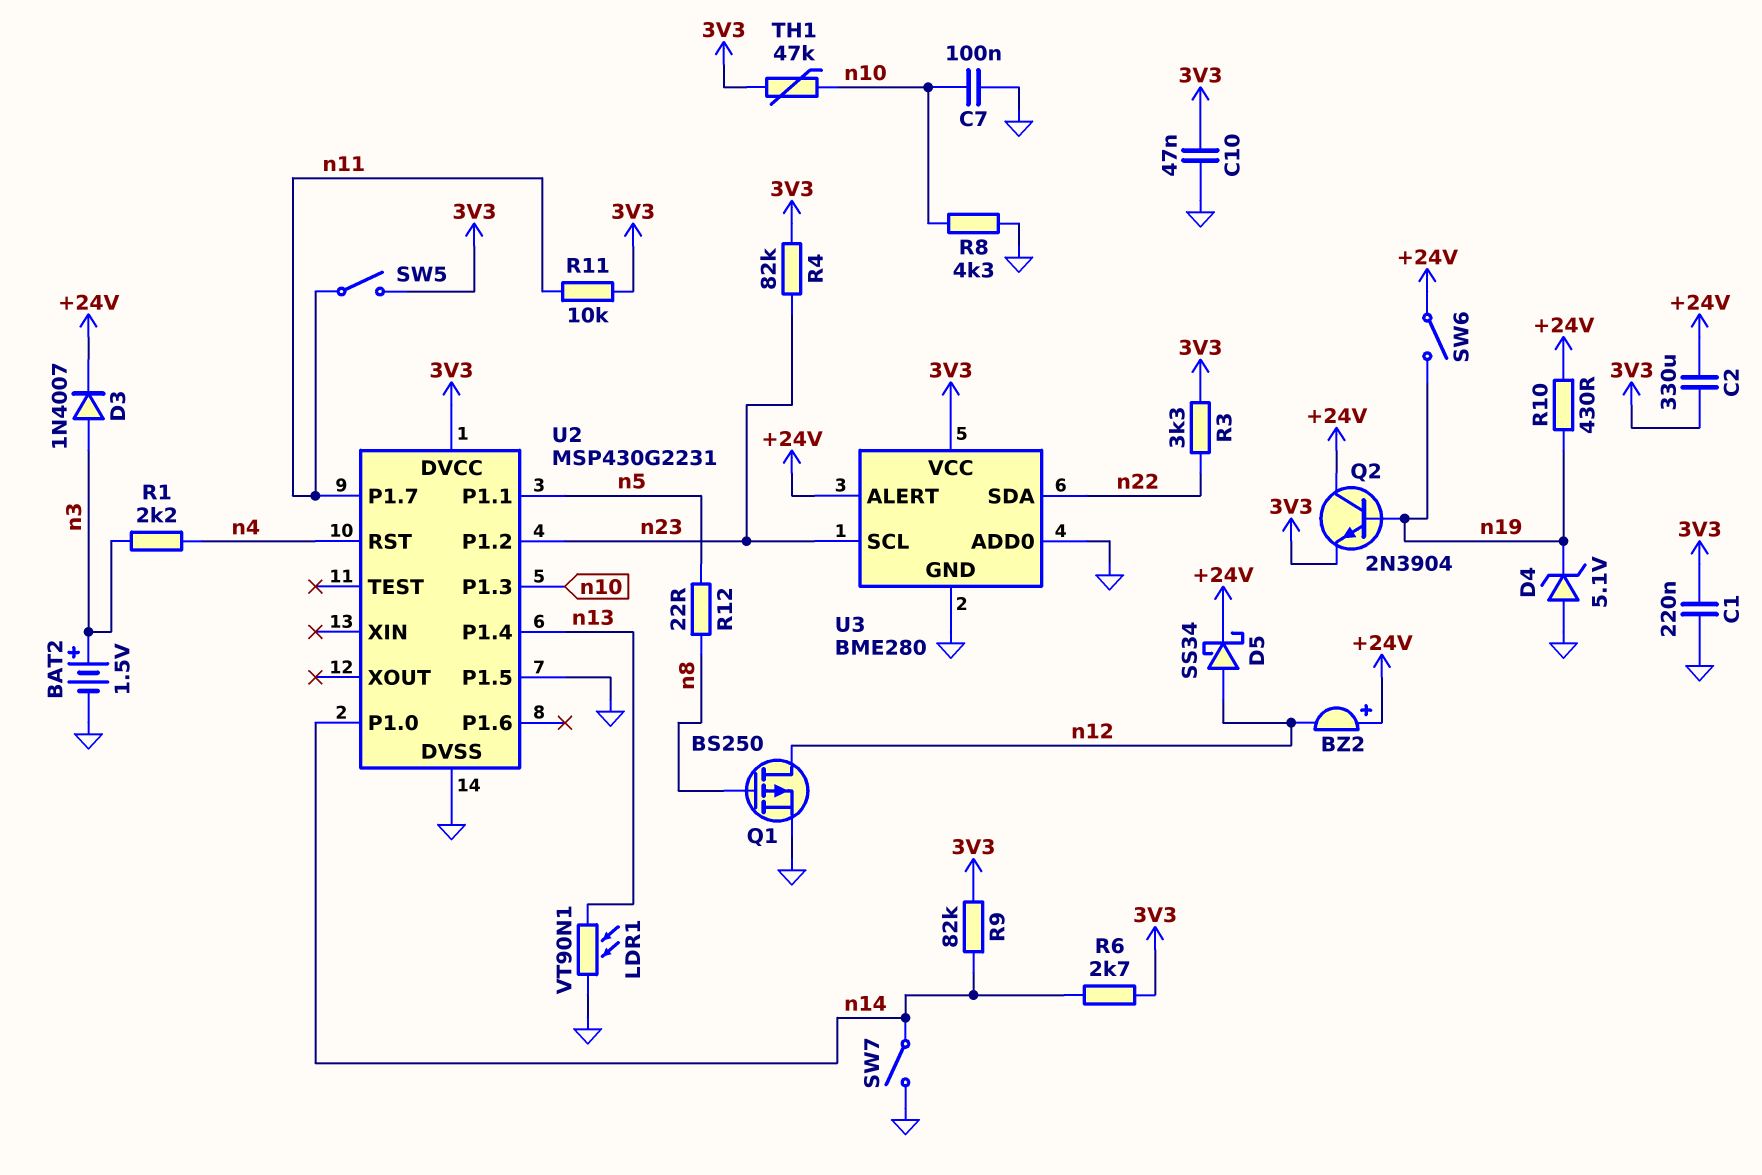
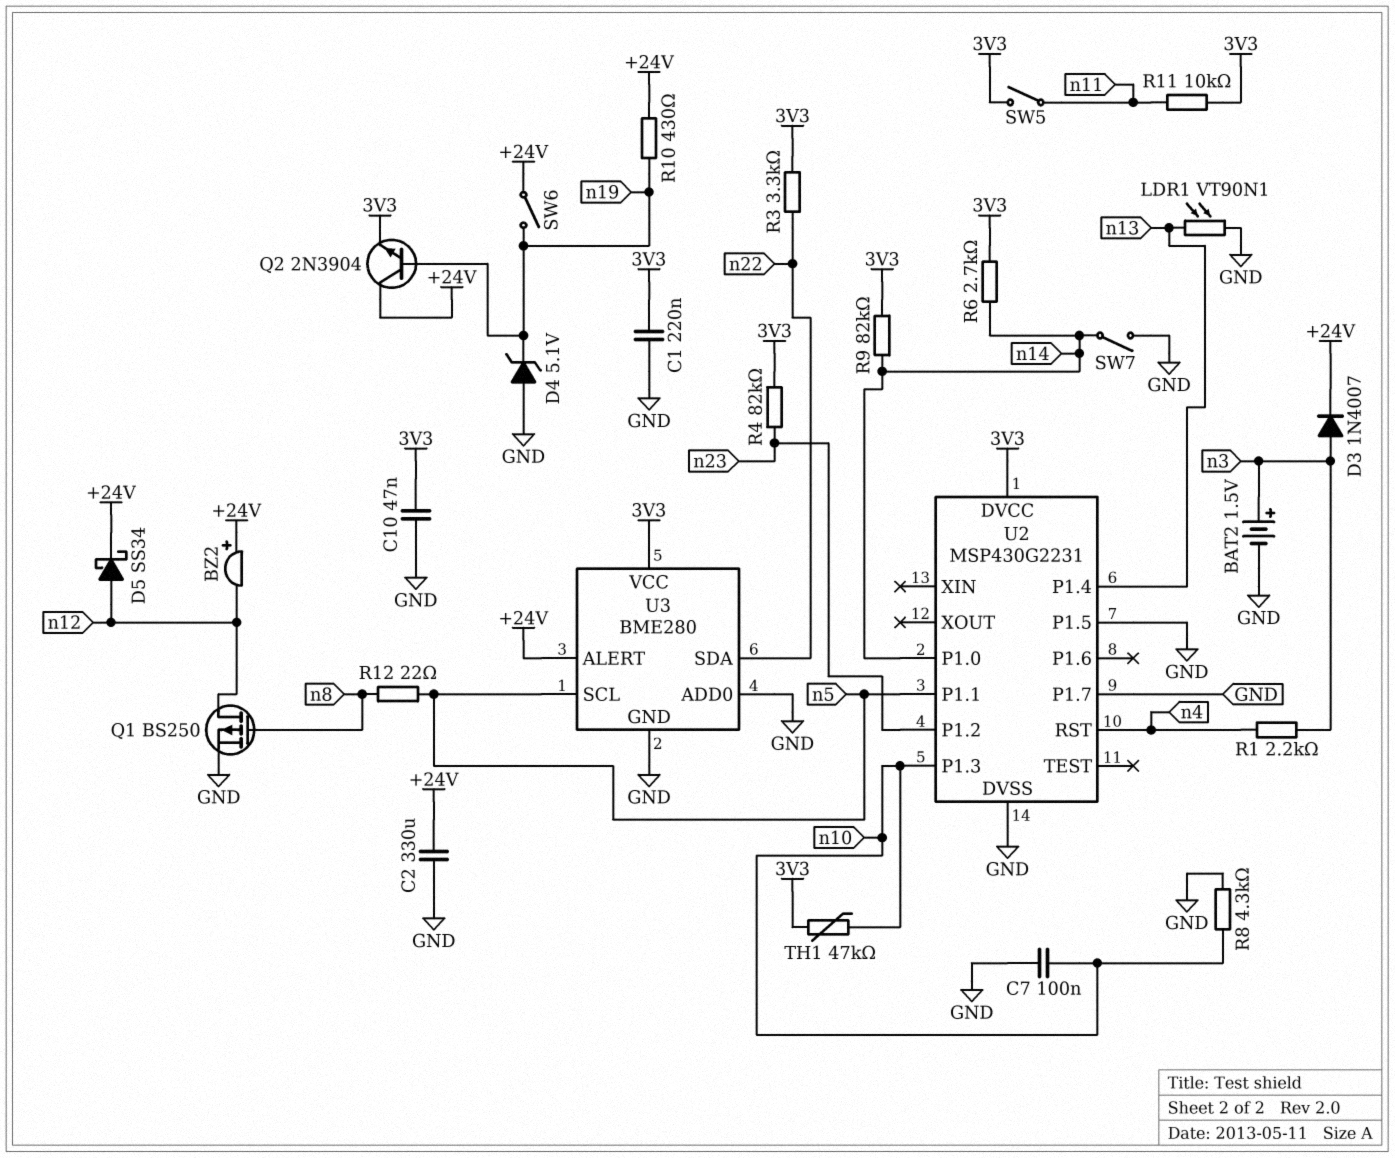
C2: 330uF (+24V, 3V3) -> 330uF (+24V, GND)
U2 pin P1.7: n11 -> GND
U3 pin SCL: n23 -> n5

